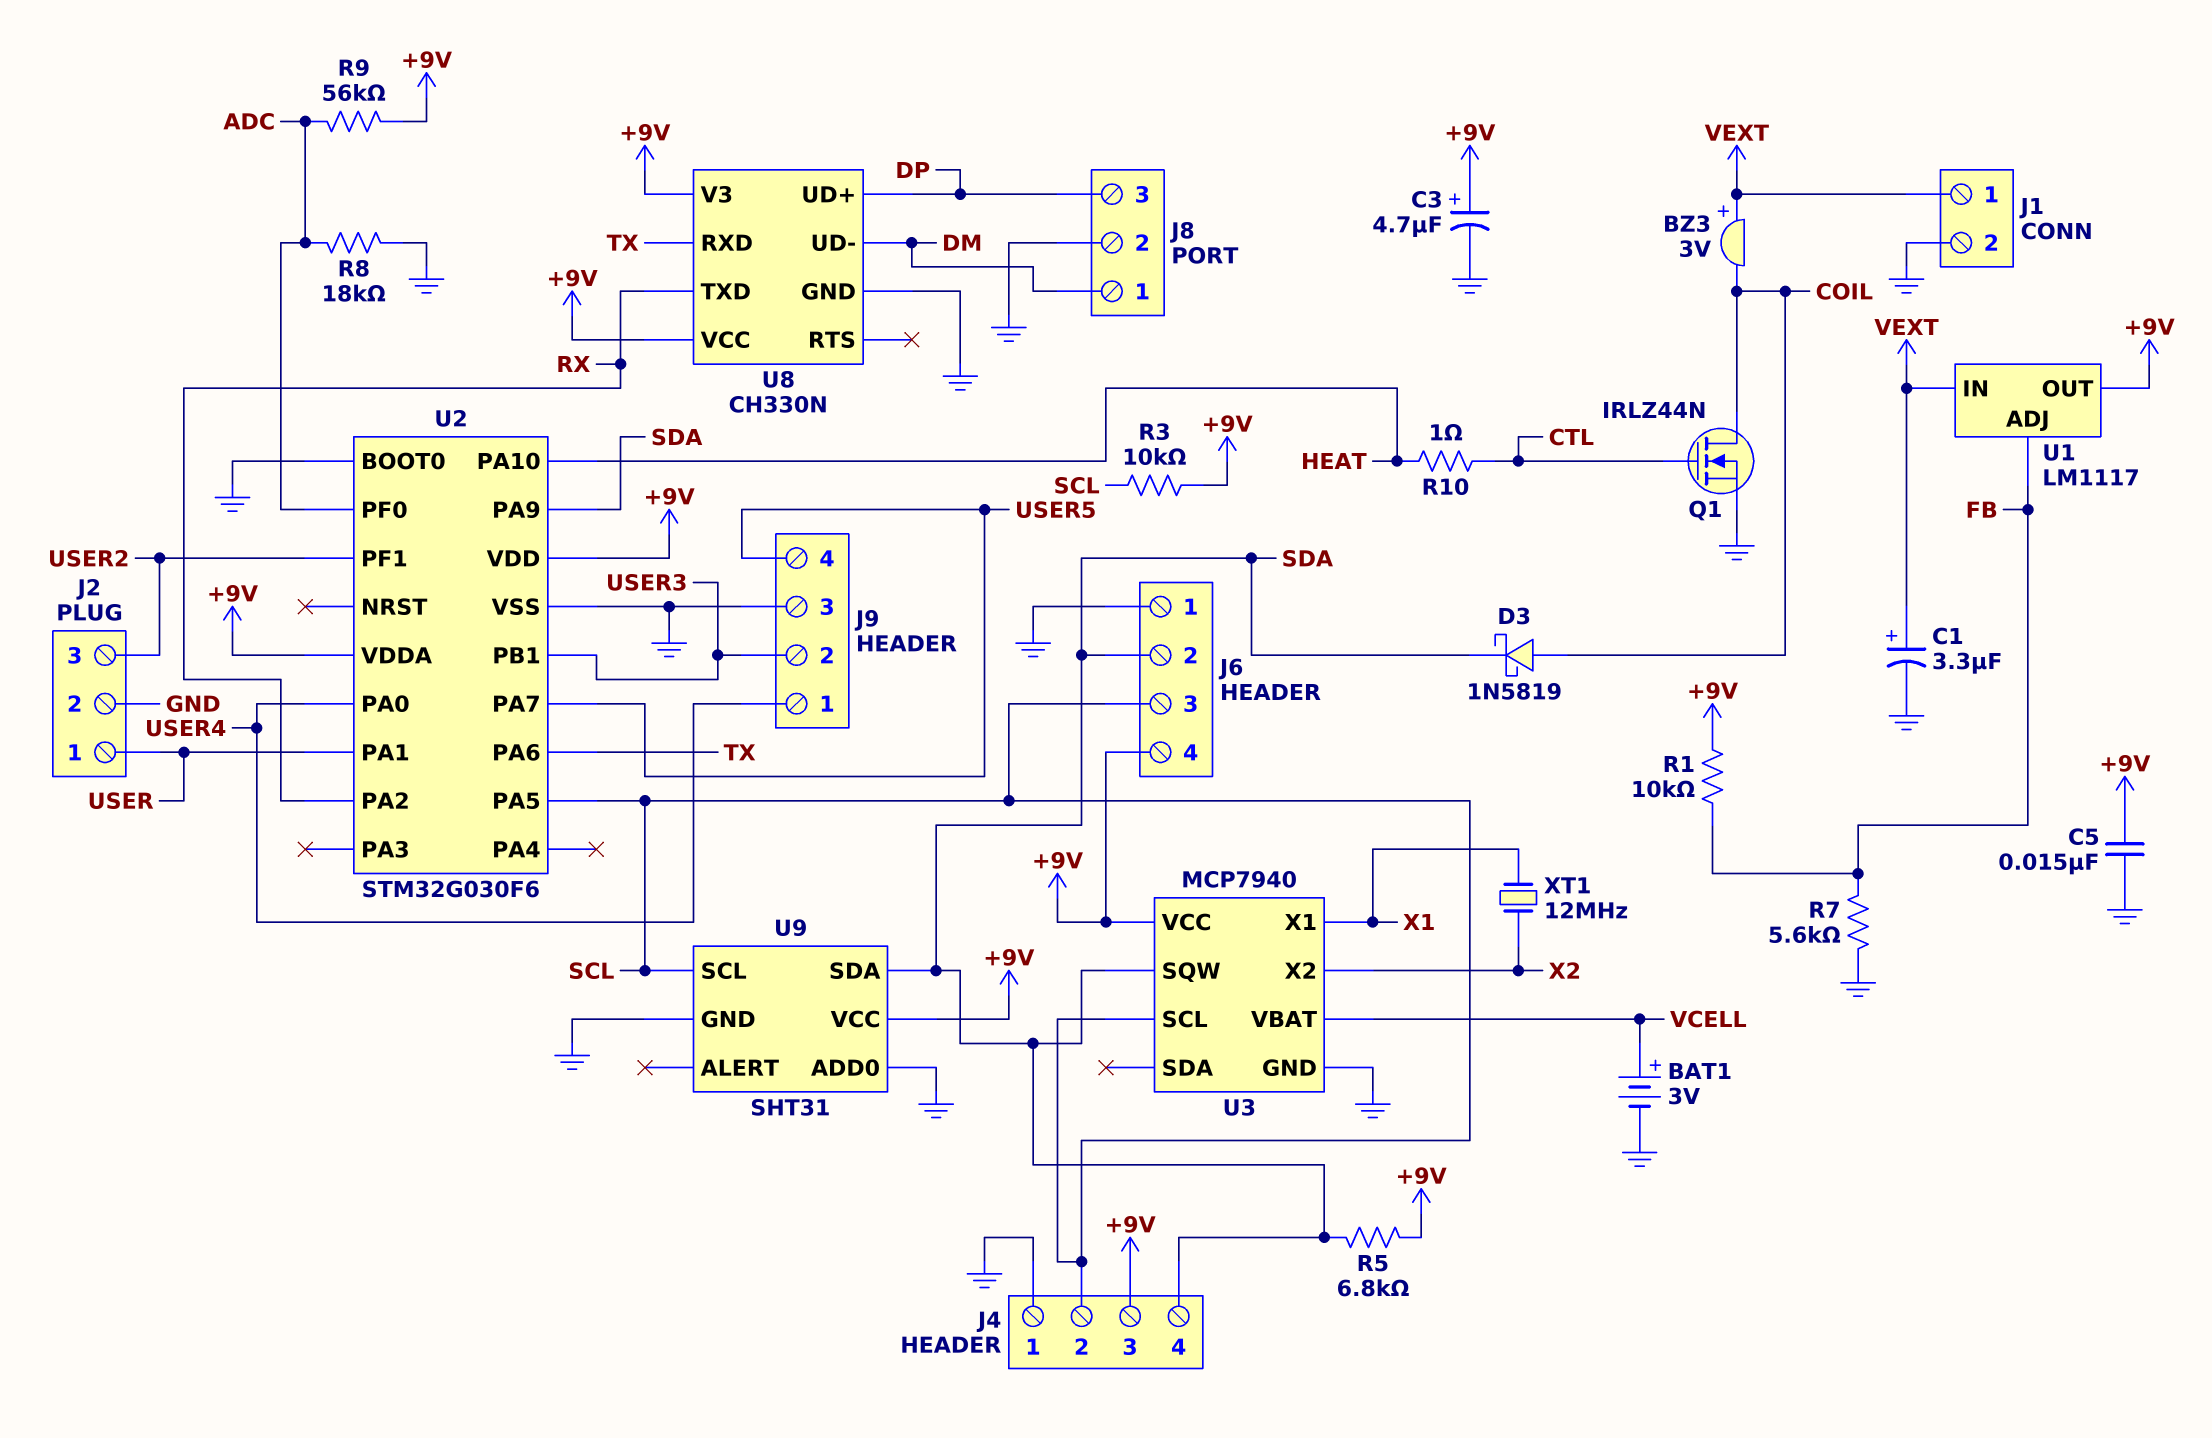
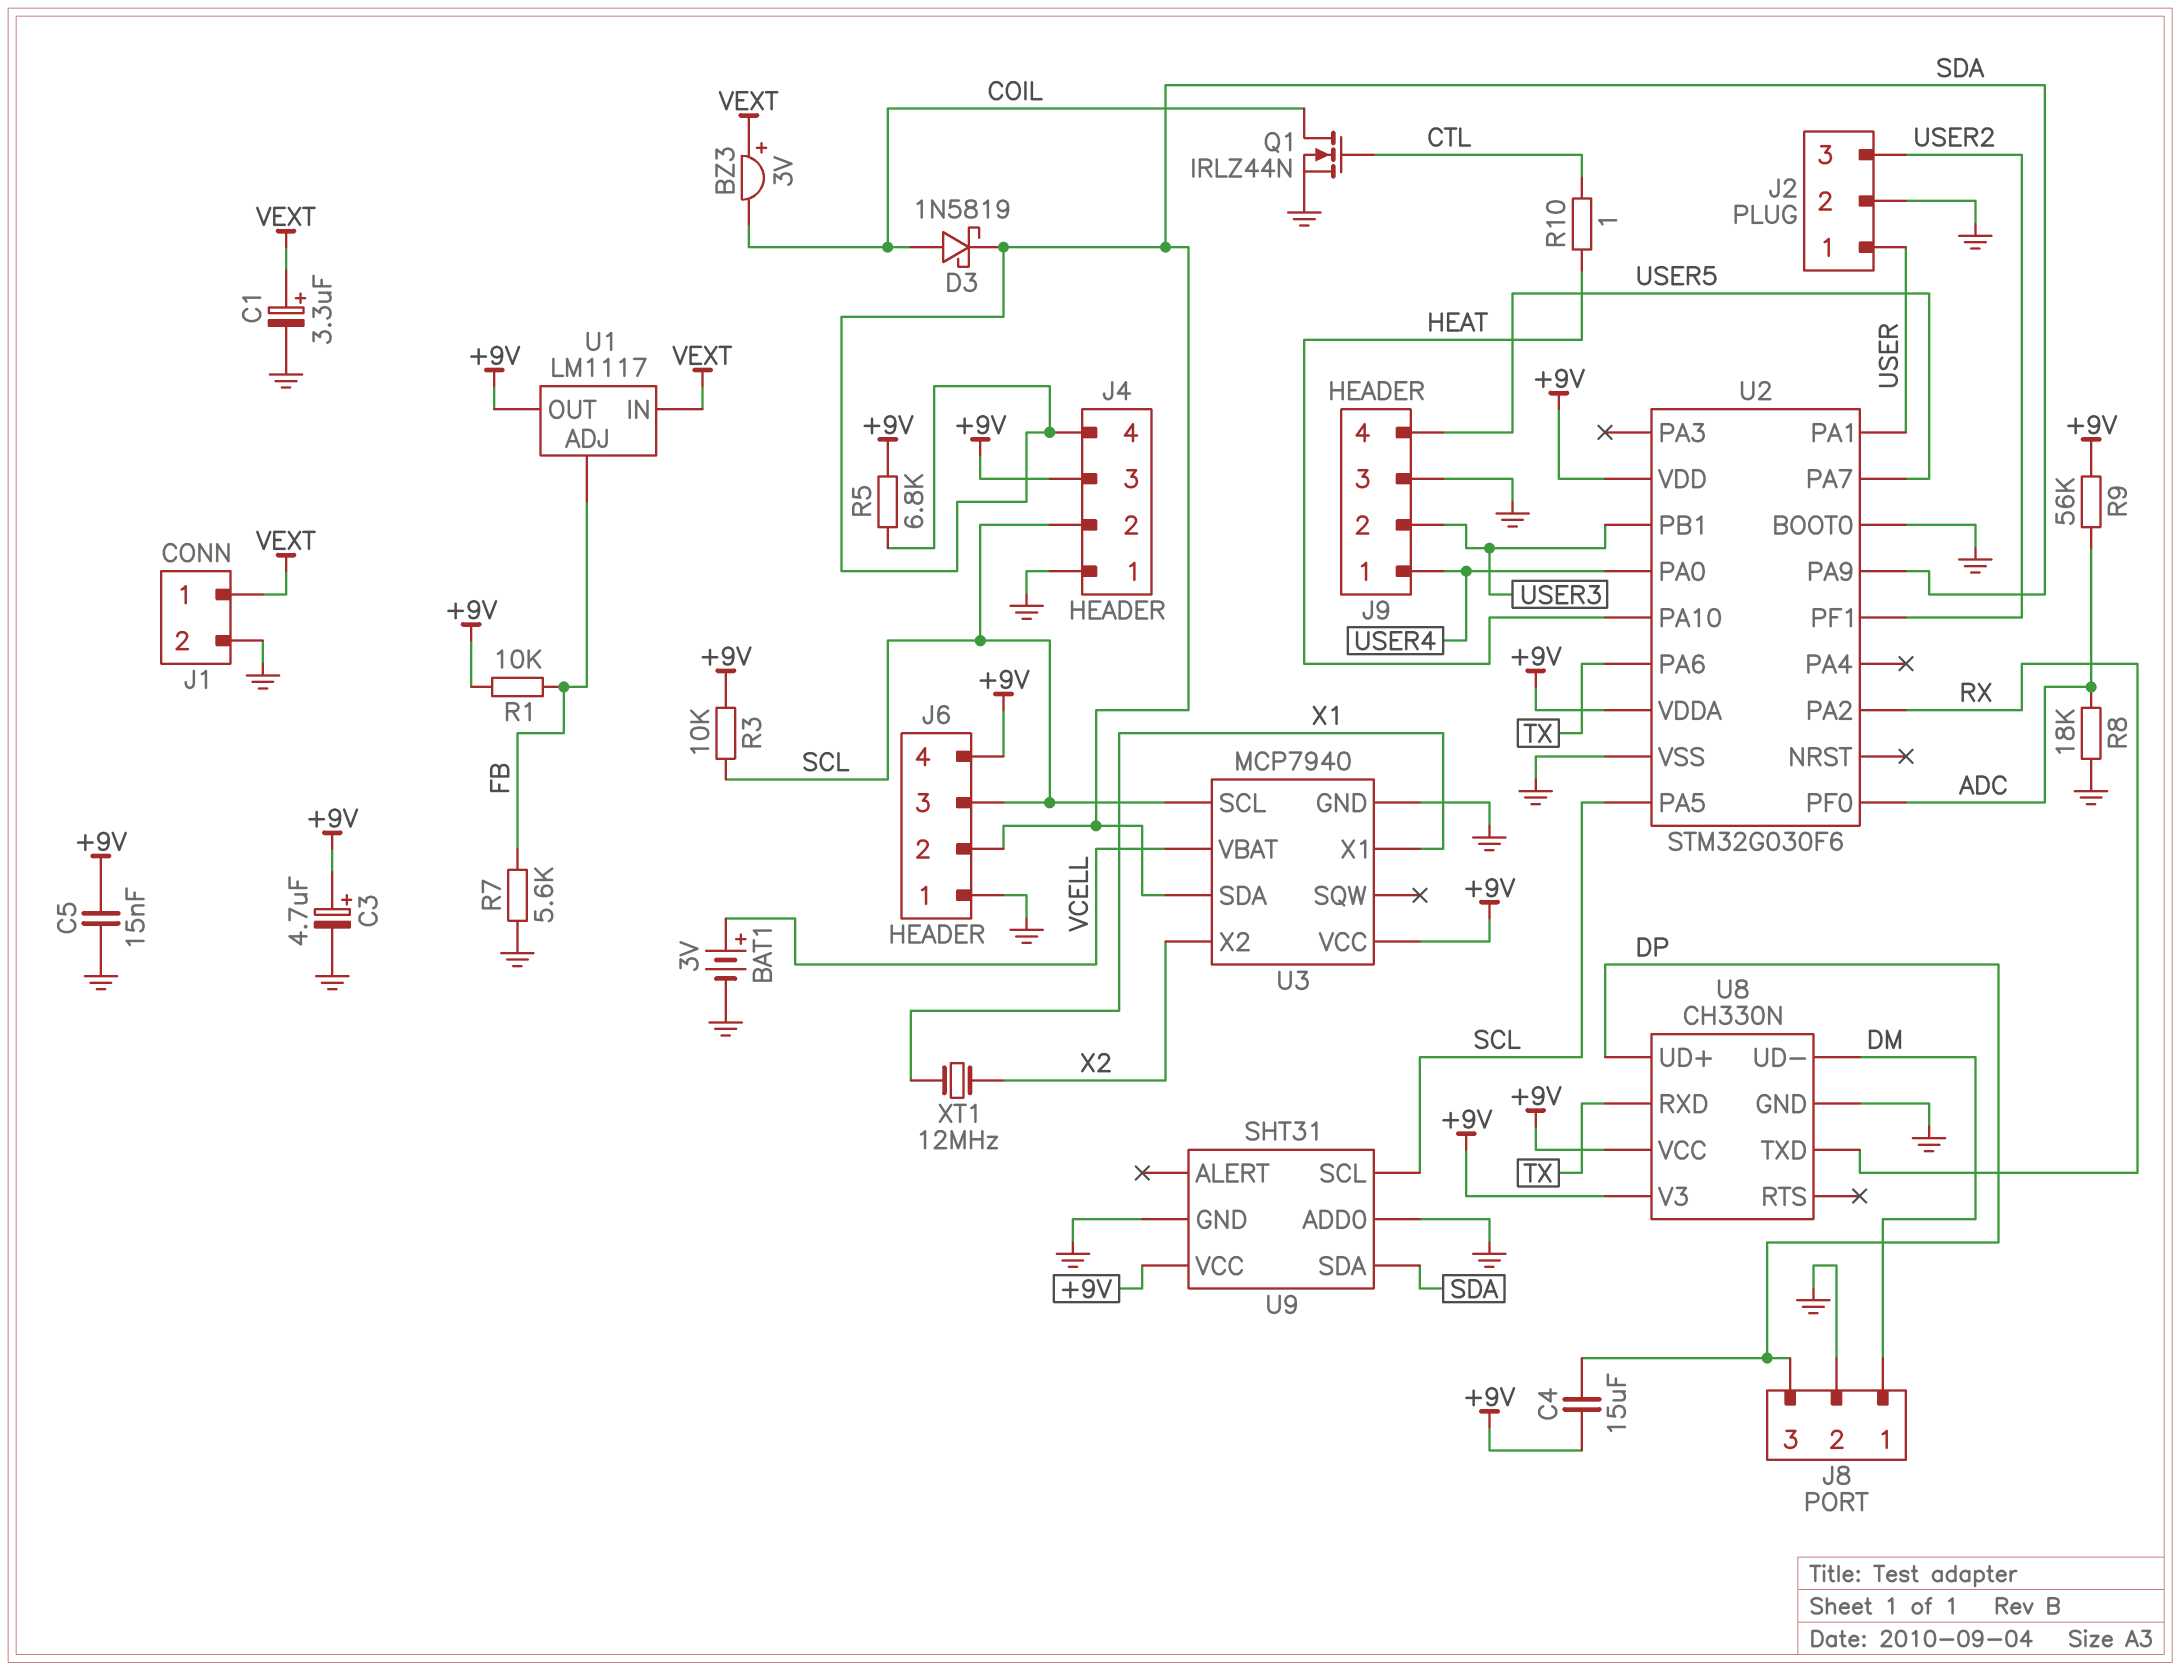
C4: none -> 15uF (+9V, DP)
U3 pin SDA: none -> SDA
U3 pin SQW: SDA -> none

